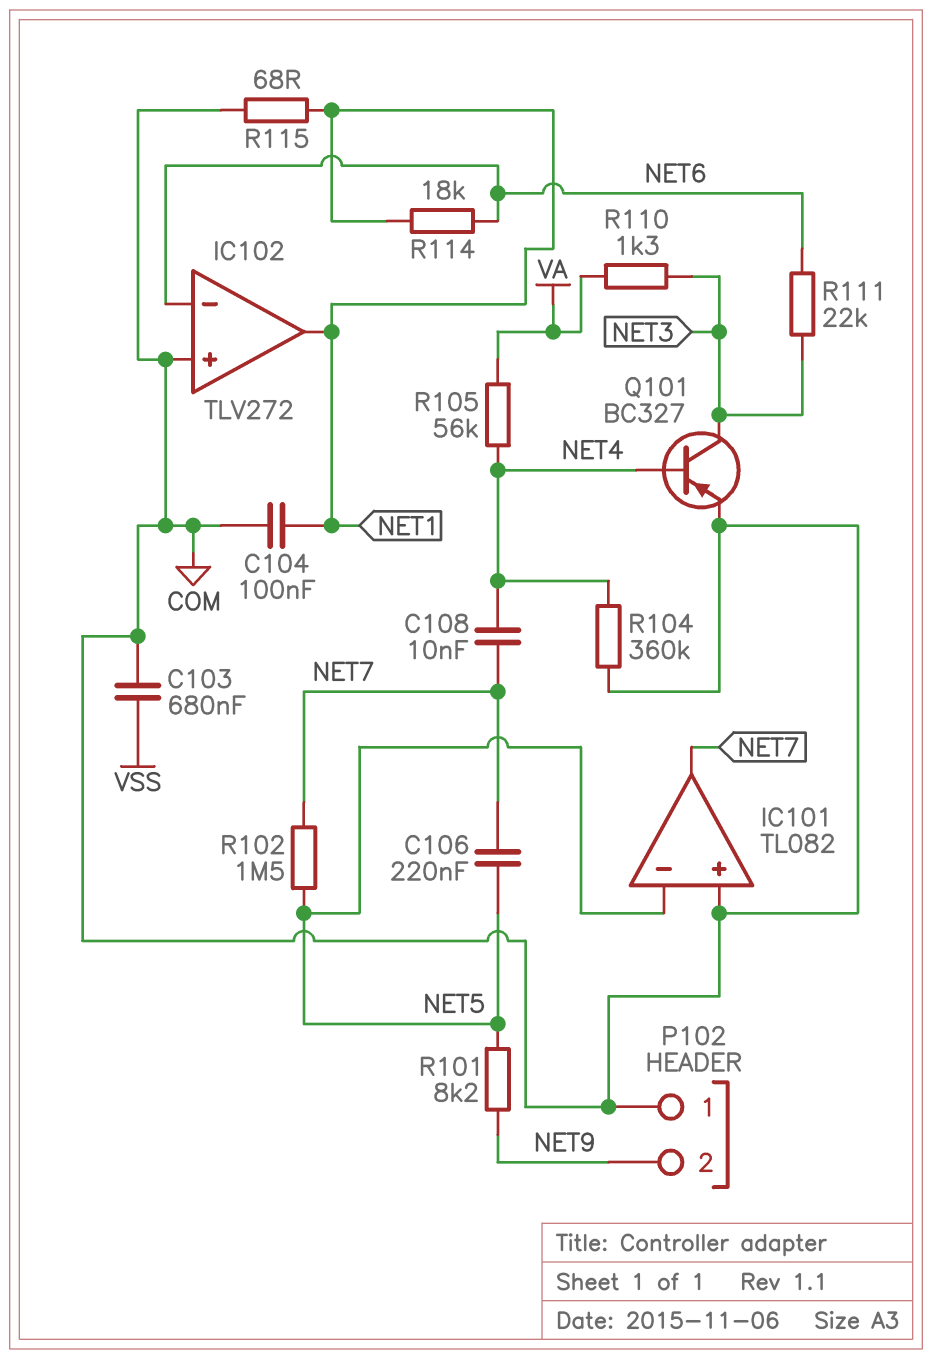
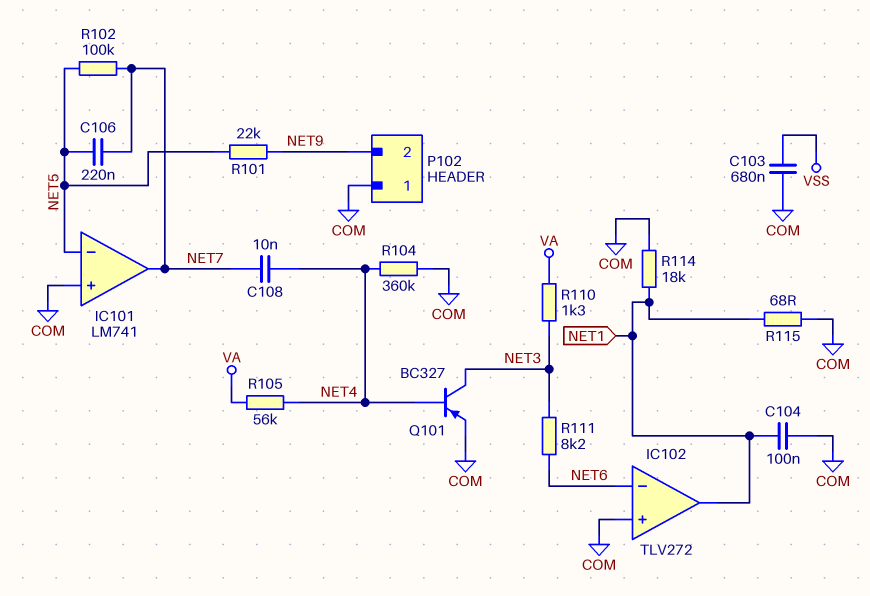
IC101: TL082 -> LM741
R101: 8.2k (NET5, NET9) -> 22k (NET5, NET9)
R102: 1.5M (NET5, NET7) -> 100k (NET5, NET7)
R111: 22k (NET3, NET6) -> 8.2k (NET3, NET6)
R114: 18k (NET1, NET6) -> 18k (COM, NET1)

